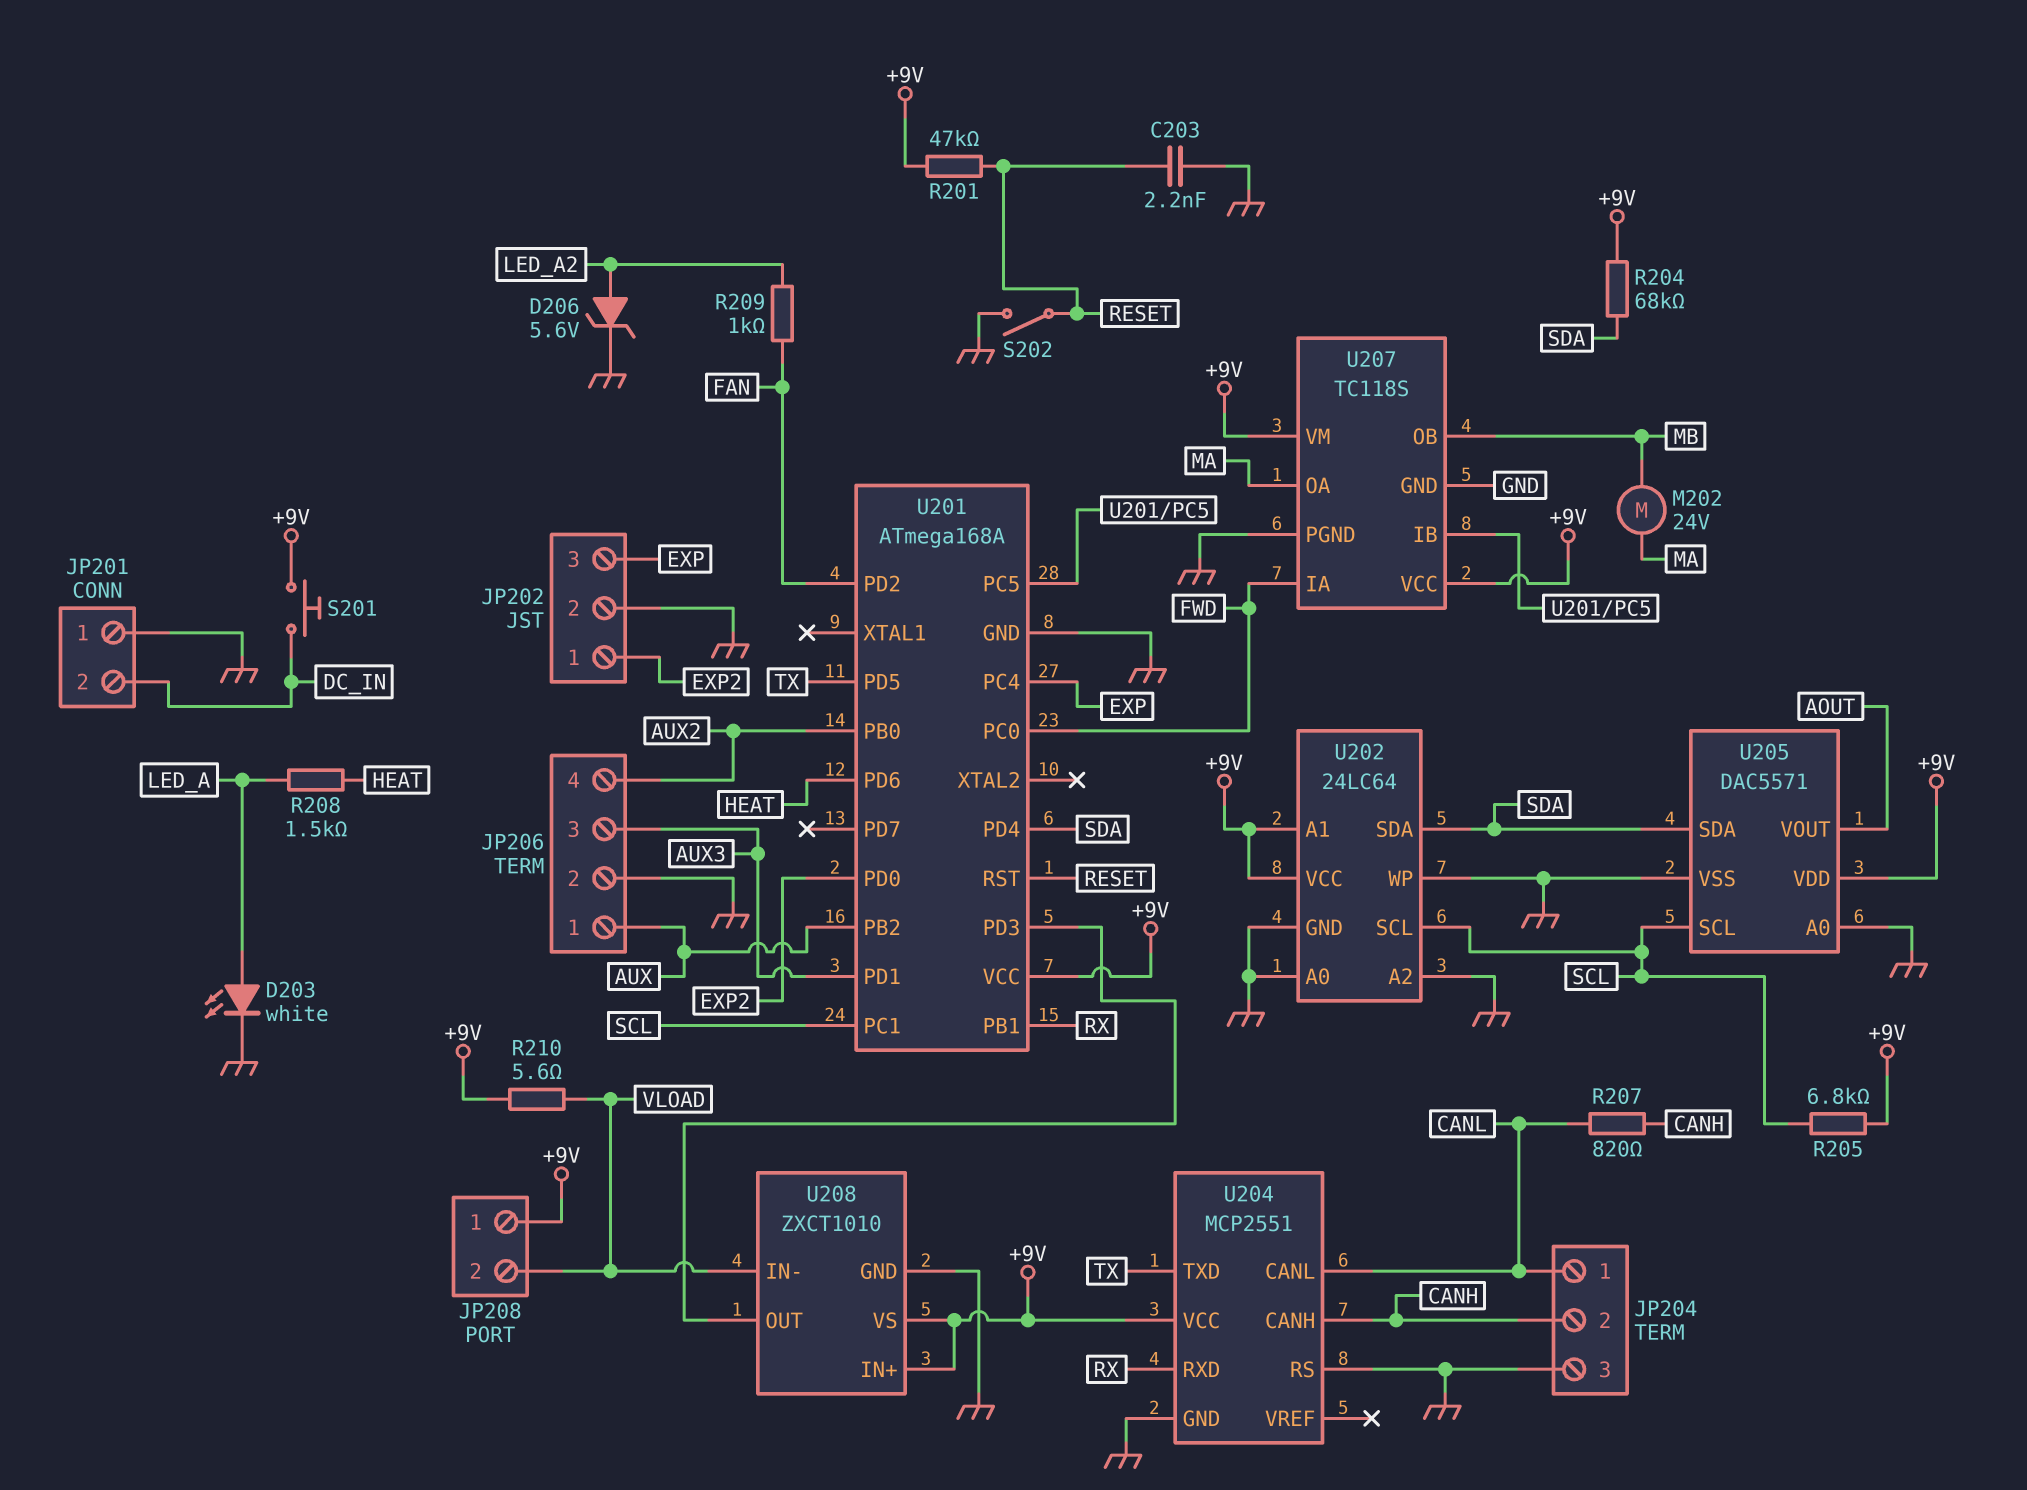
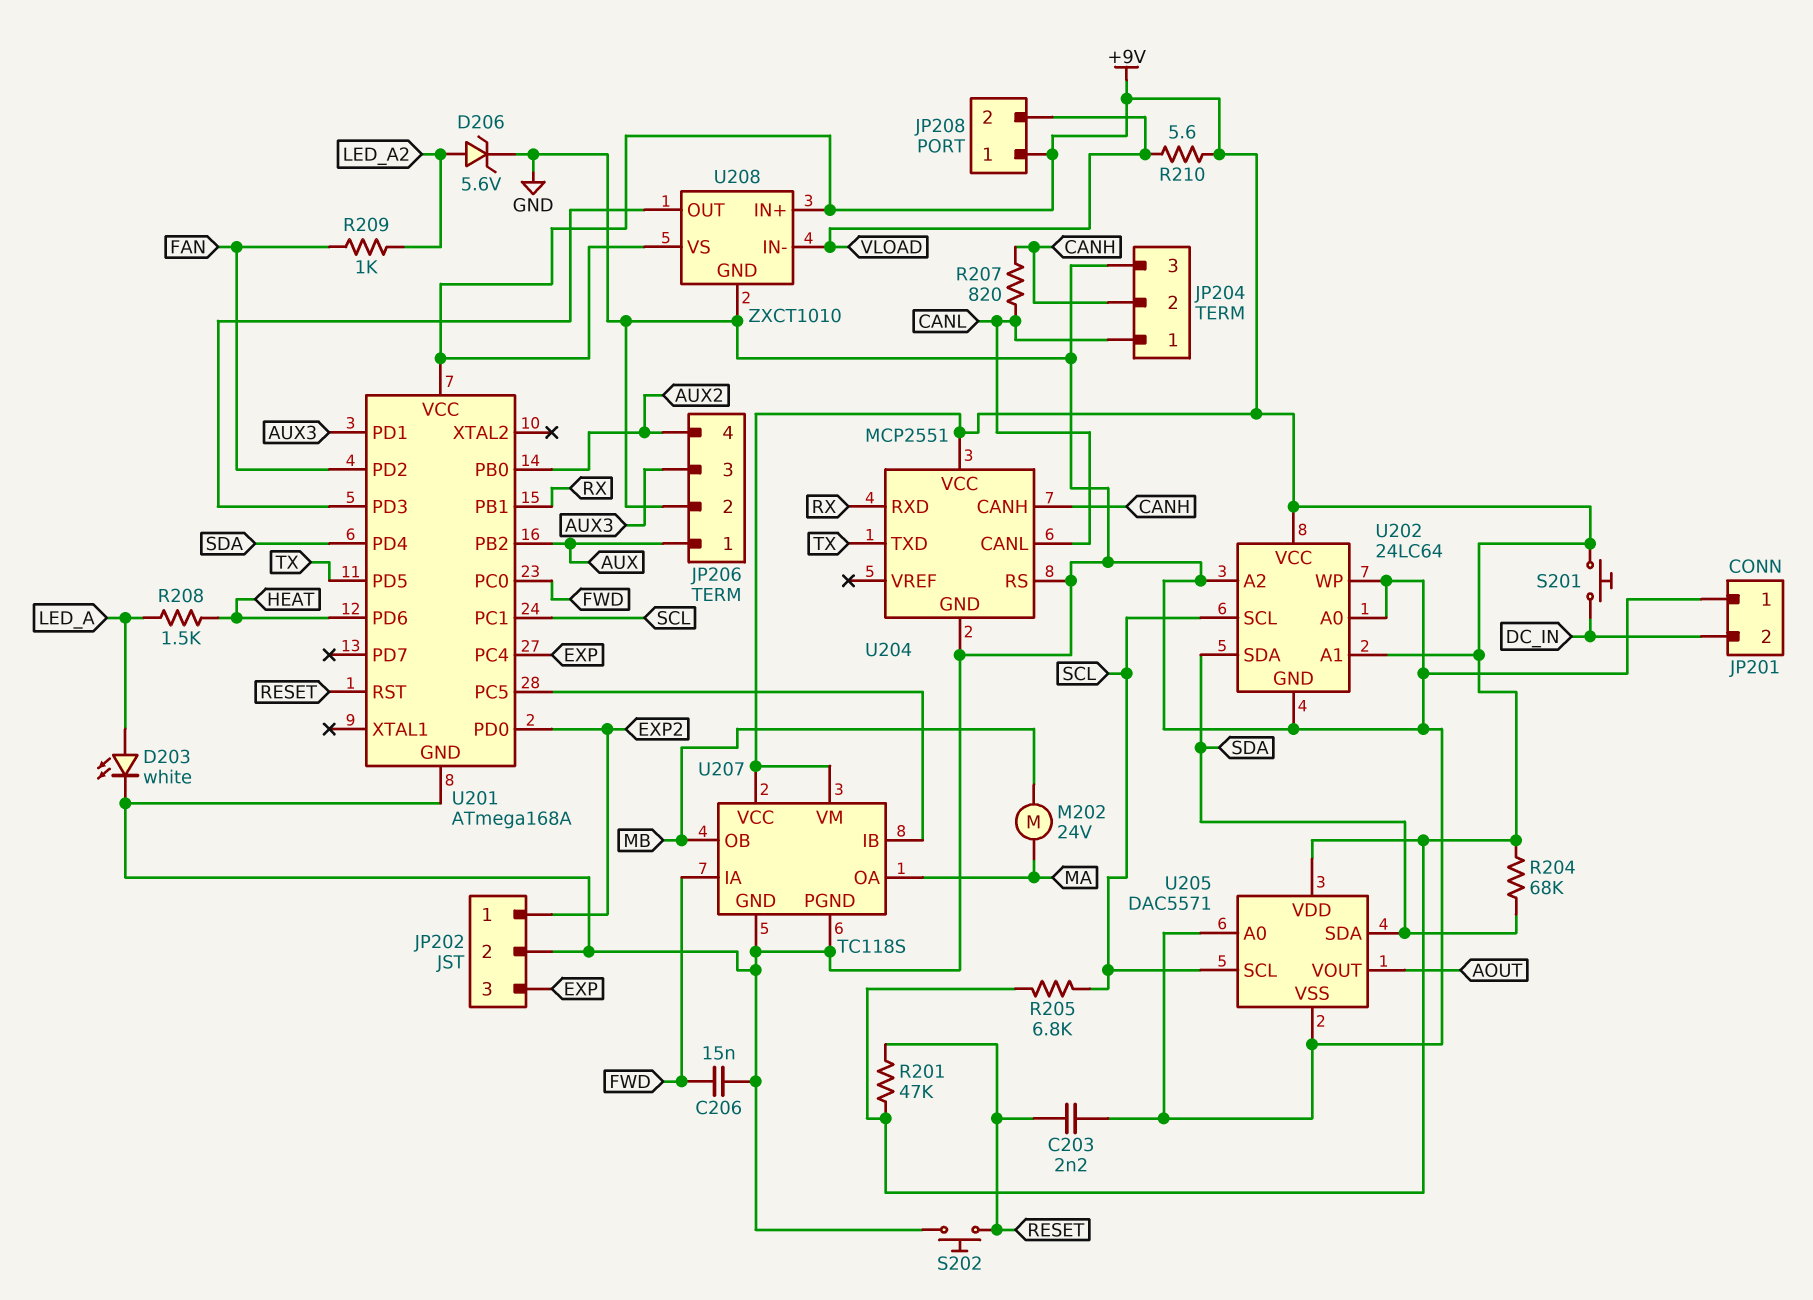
C206: none -> 15nF (FWD, GND)
S202: switch (GND, RESET) -> button (GND, RESET)

